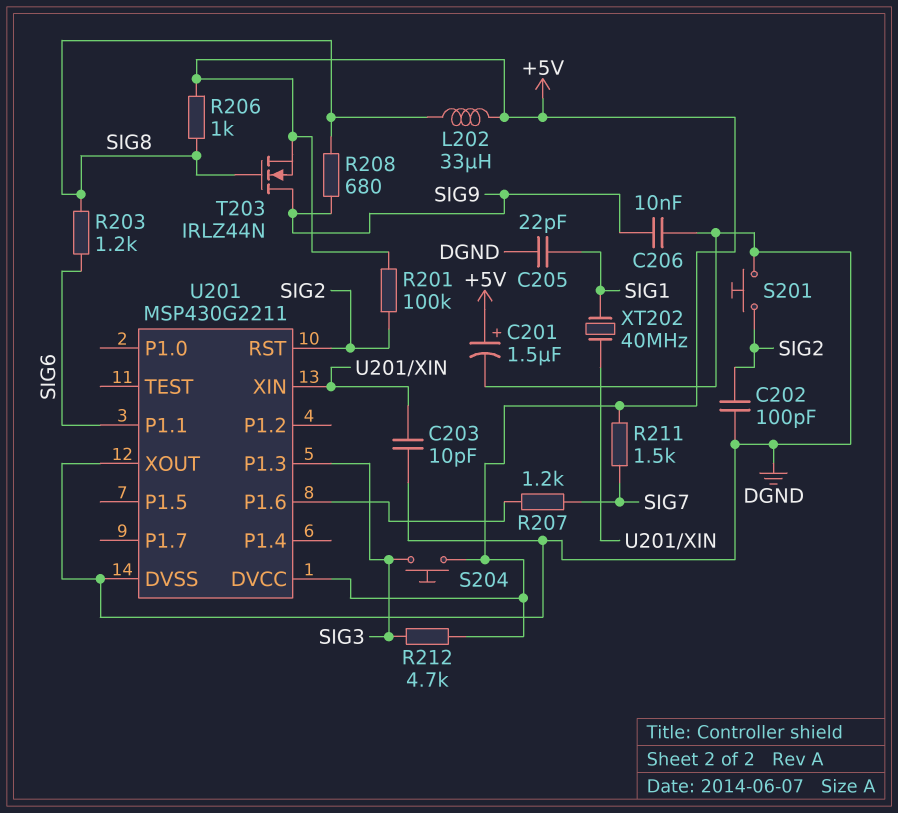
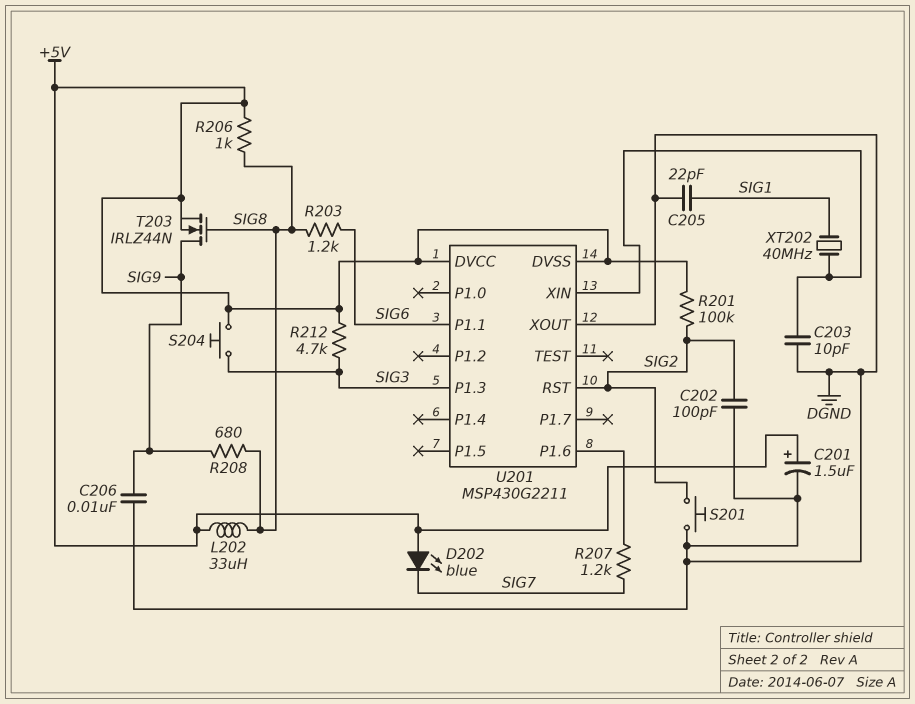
D202: none -> LED blue (A +5V, K SIG7)
R211: 1.5k (+5V, SIG7) -> none
U201 pin DVSS: DGND -> +5V

